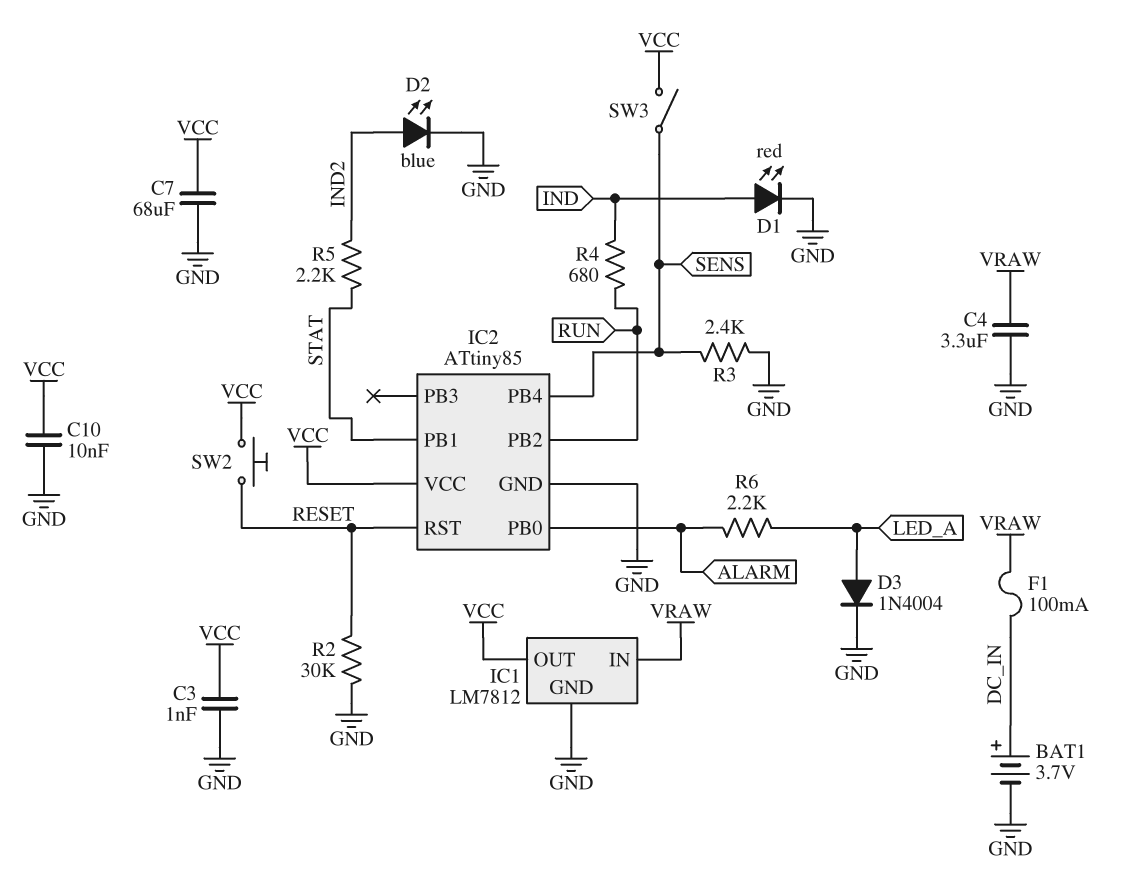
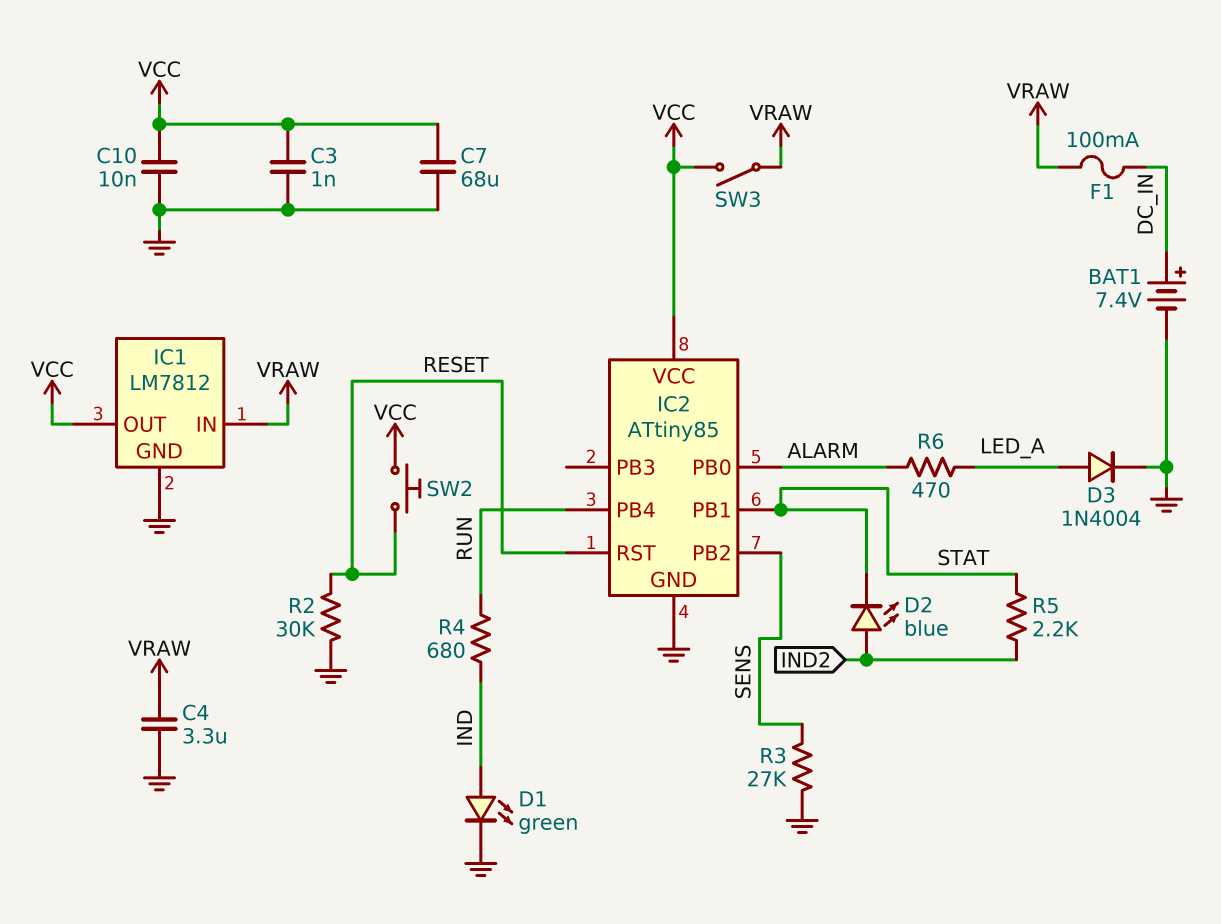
BAT1: 3.7V (plus DC_IN, minus GND) -> 7.4V (plus DC_IN, minus GND)
D1: LED red (A IND, K GND) -> LED green (A IND, K GND)
D2: LED blue (A IND2, K GND) -> LED blue (A IND2, K STAT)
IC2 pin PB2: RUN -> SENS
IC2 pin PB4: SENS -> RUN
R3: 2.4k (GND, SENS) -> 27k (GND, SENS)
R6: 2.2k (ALARM, LED_A) -> 470 (ALARM, LED_A)
SW3: switch (SENS, VCC) -> switch (VCC, VRAW)

